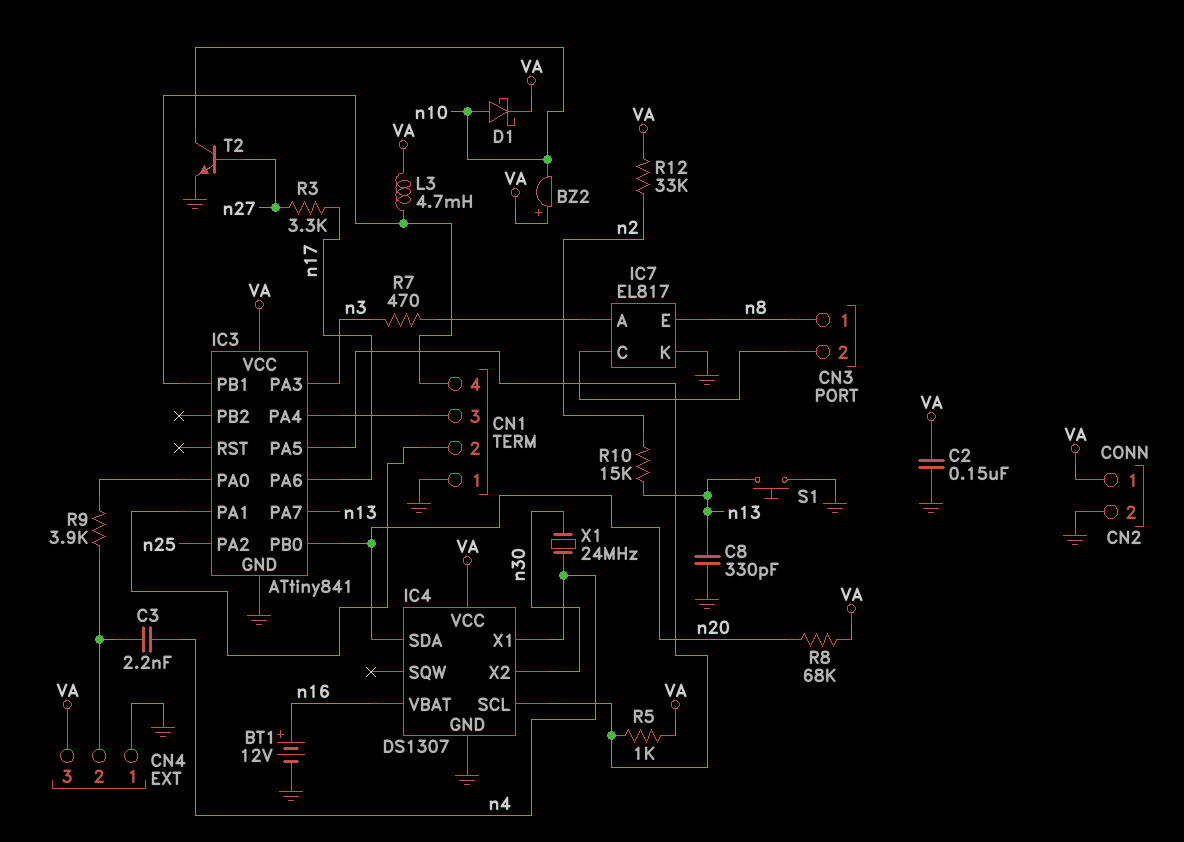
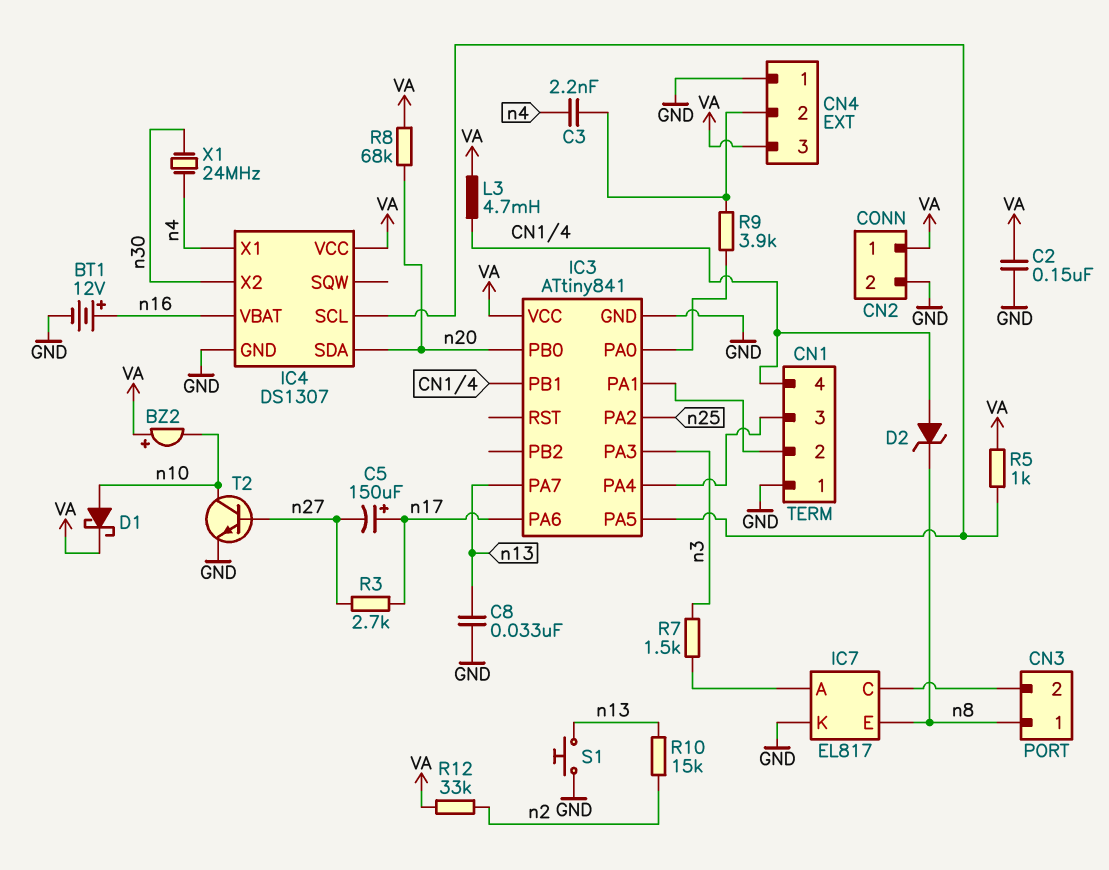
C5: none -> 150uF (plus n17, minus n27)
C8: 330pF (GND, n13) -> 33nF (GND, n13)
D2: none -> zener (A CN1/4, K n8)
R3: 3.3k (n17, n27) -> 2.7k (n17, n27)
R7: 470 (IC7/A, n3) -> 1.5k (IC7/A, n3)

